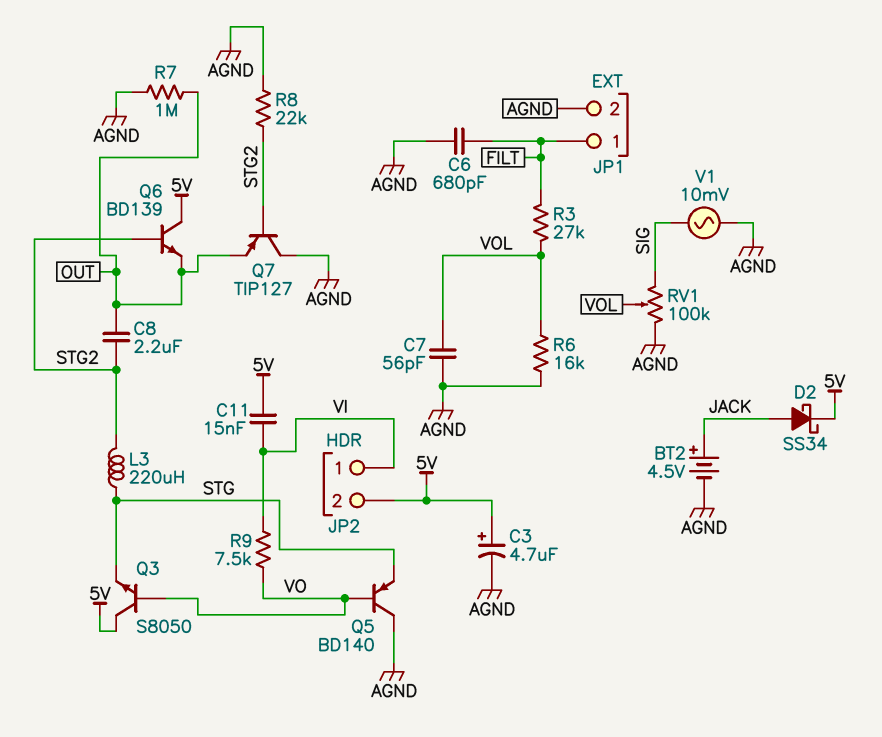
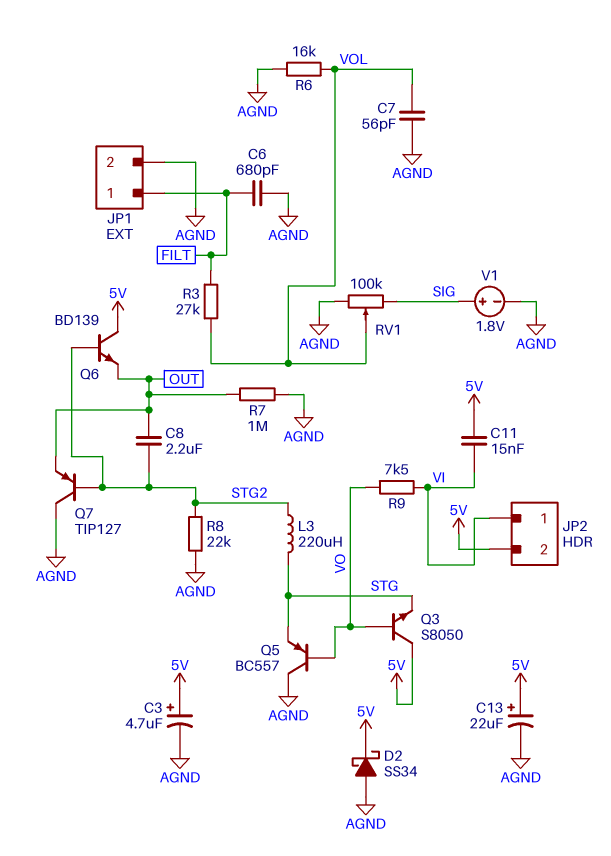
BT2: 4.5V (plus JACK, minus AGND) -> none
C13: none -> 22uF (plus 5V, minus AGND)
D2: schottky SS34 (A JACK, K 5V) -> schottky SS34 (A AGND, K 5V)
Q5: PNP BD140 (B VO, C AGND, E STG) -> PNP BC557 (B VO, C AGND, E STG)
V1: AC 10mV (AGND, SIG) -> 1.8V (plus SIG, minus AGND)

